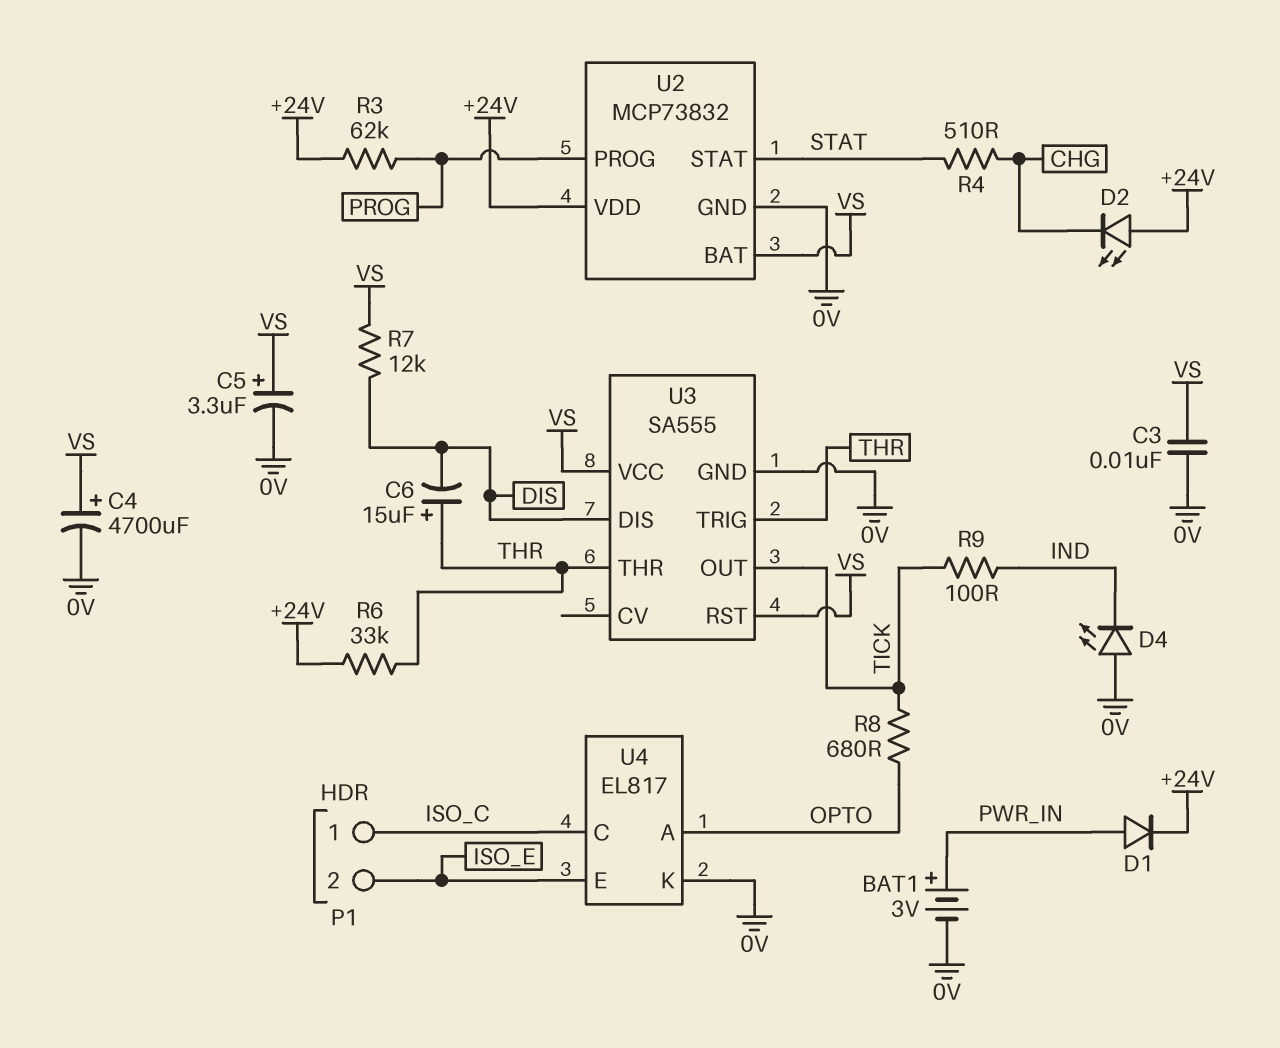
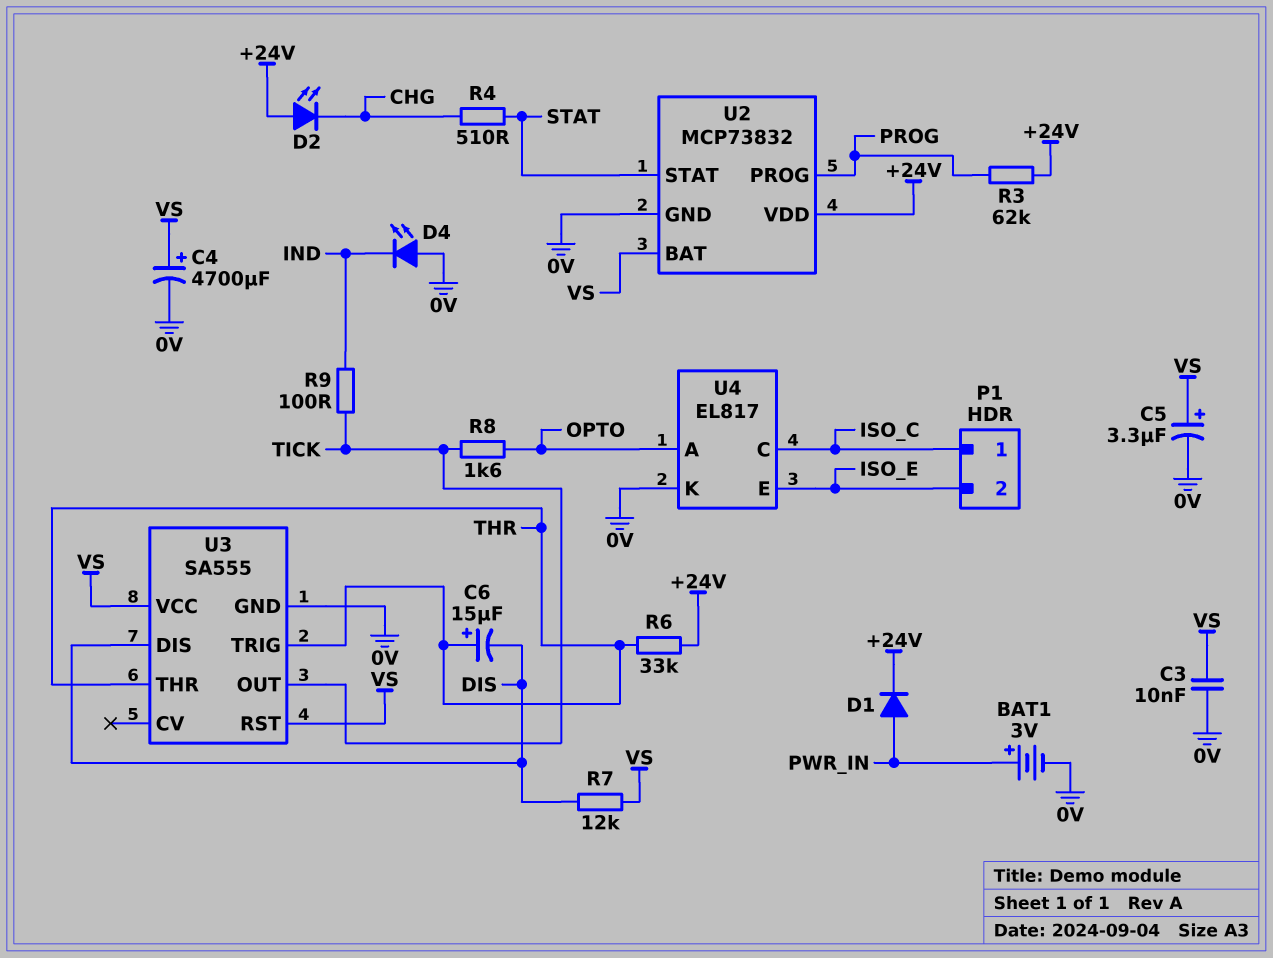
R8: 680 (OPTO, TICK) -> 1.6k (OPTO, TICK)

